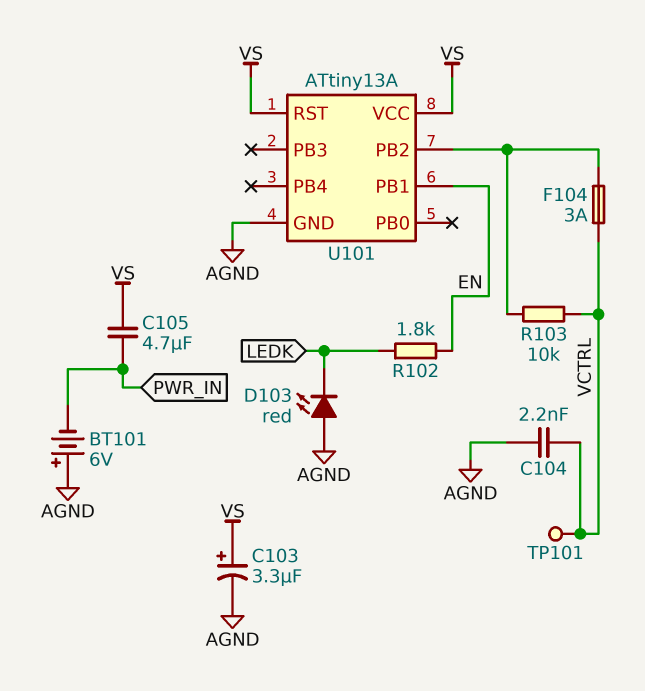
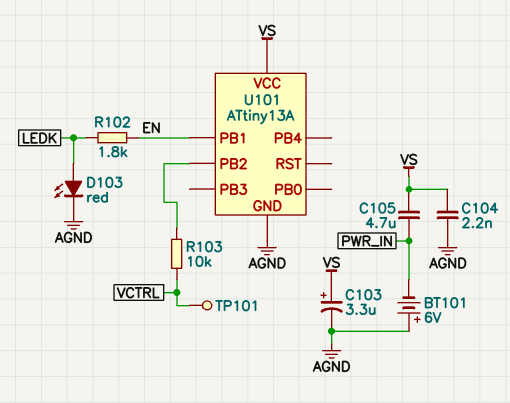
C104: 2.2nF (AGND, VCTRL) -> 2.2nF (AGND, VS)
D103: LED red (A AGND, K LEDK) -> LED red (A LEDK, K AGND)
F104: 3A (U101/PB2, VCTRL) -> none
U101 pin RST: VS -> none

